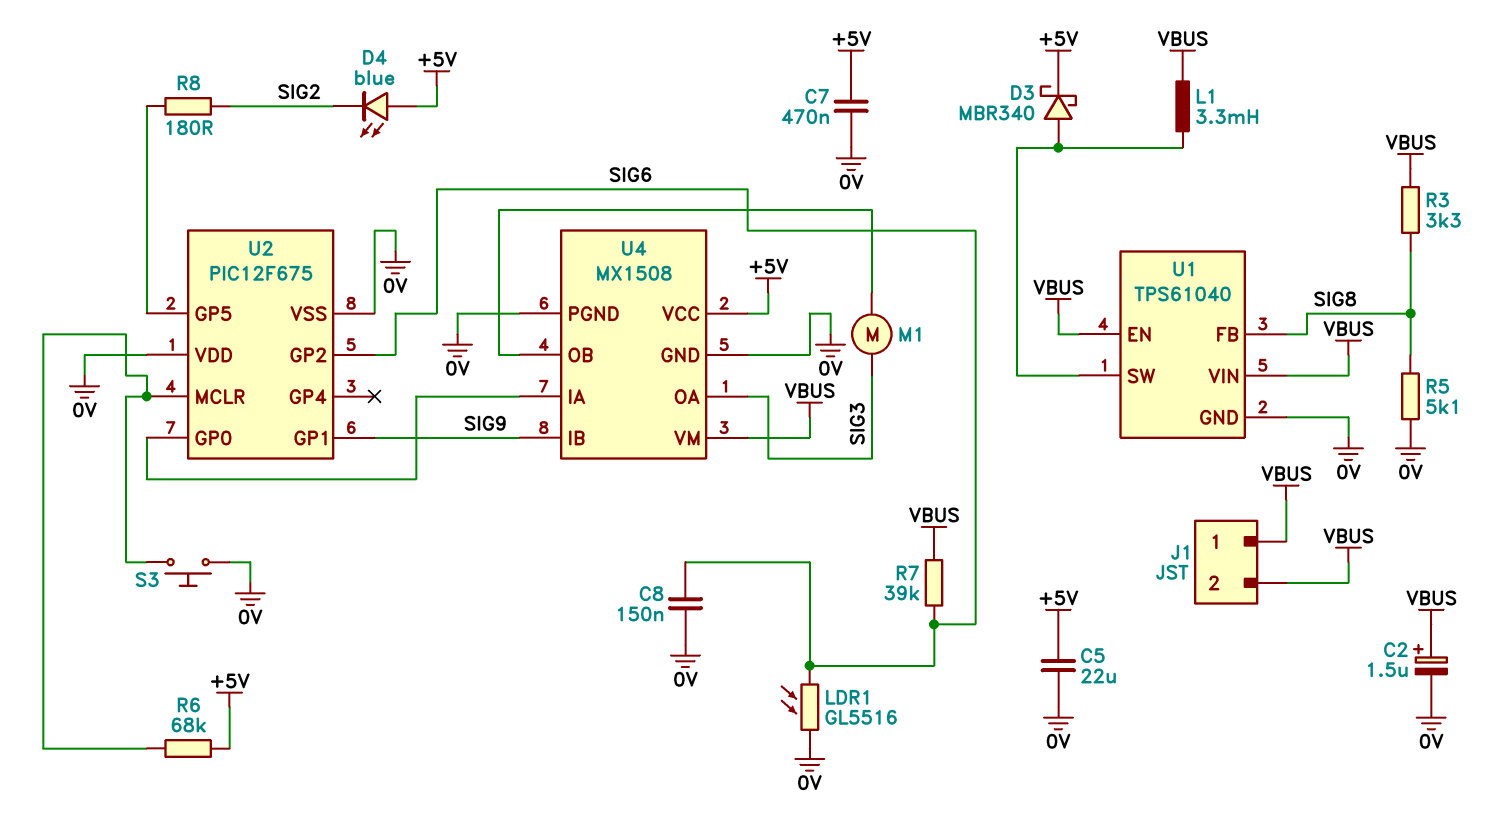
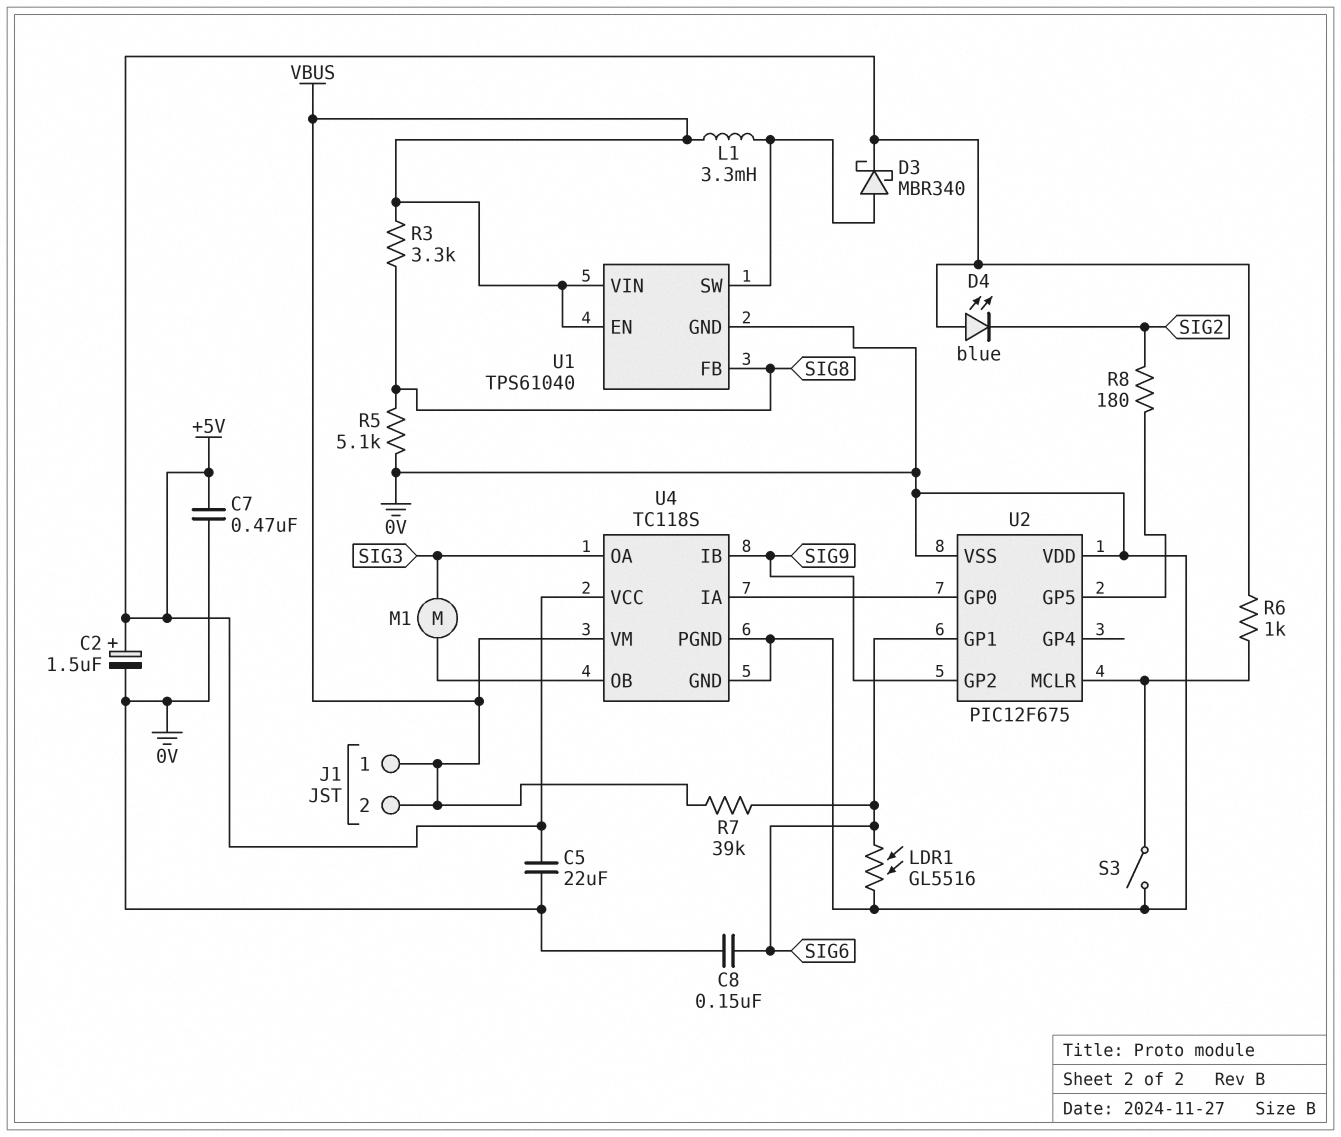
C2: 1.5uF (plus VBUS, minus 0V) -> 1.5uF (plus +5V, minus 0V)
R6: 68k (+5V, U2/MCLR) -> 1k (+5V, U2/MCLR)
S3: button (0V, U2/MCLR) -> switch (0V, U2/MCLR)
U2 pin GP1: SIG9 -> SIG6
U2 pin GP2: SIG6 -> SIG9
U4: MX1508 -> TC118S

